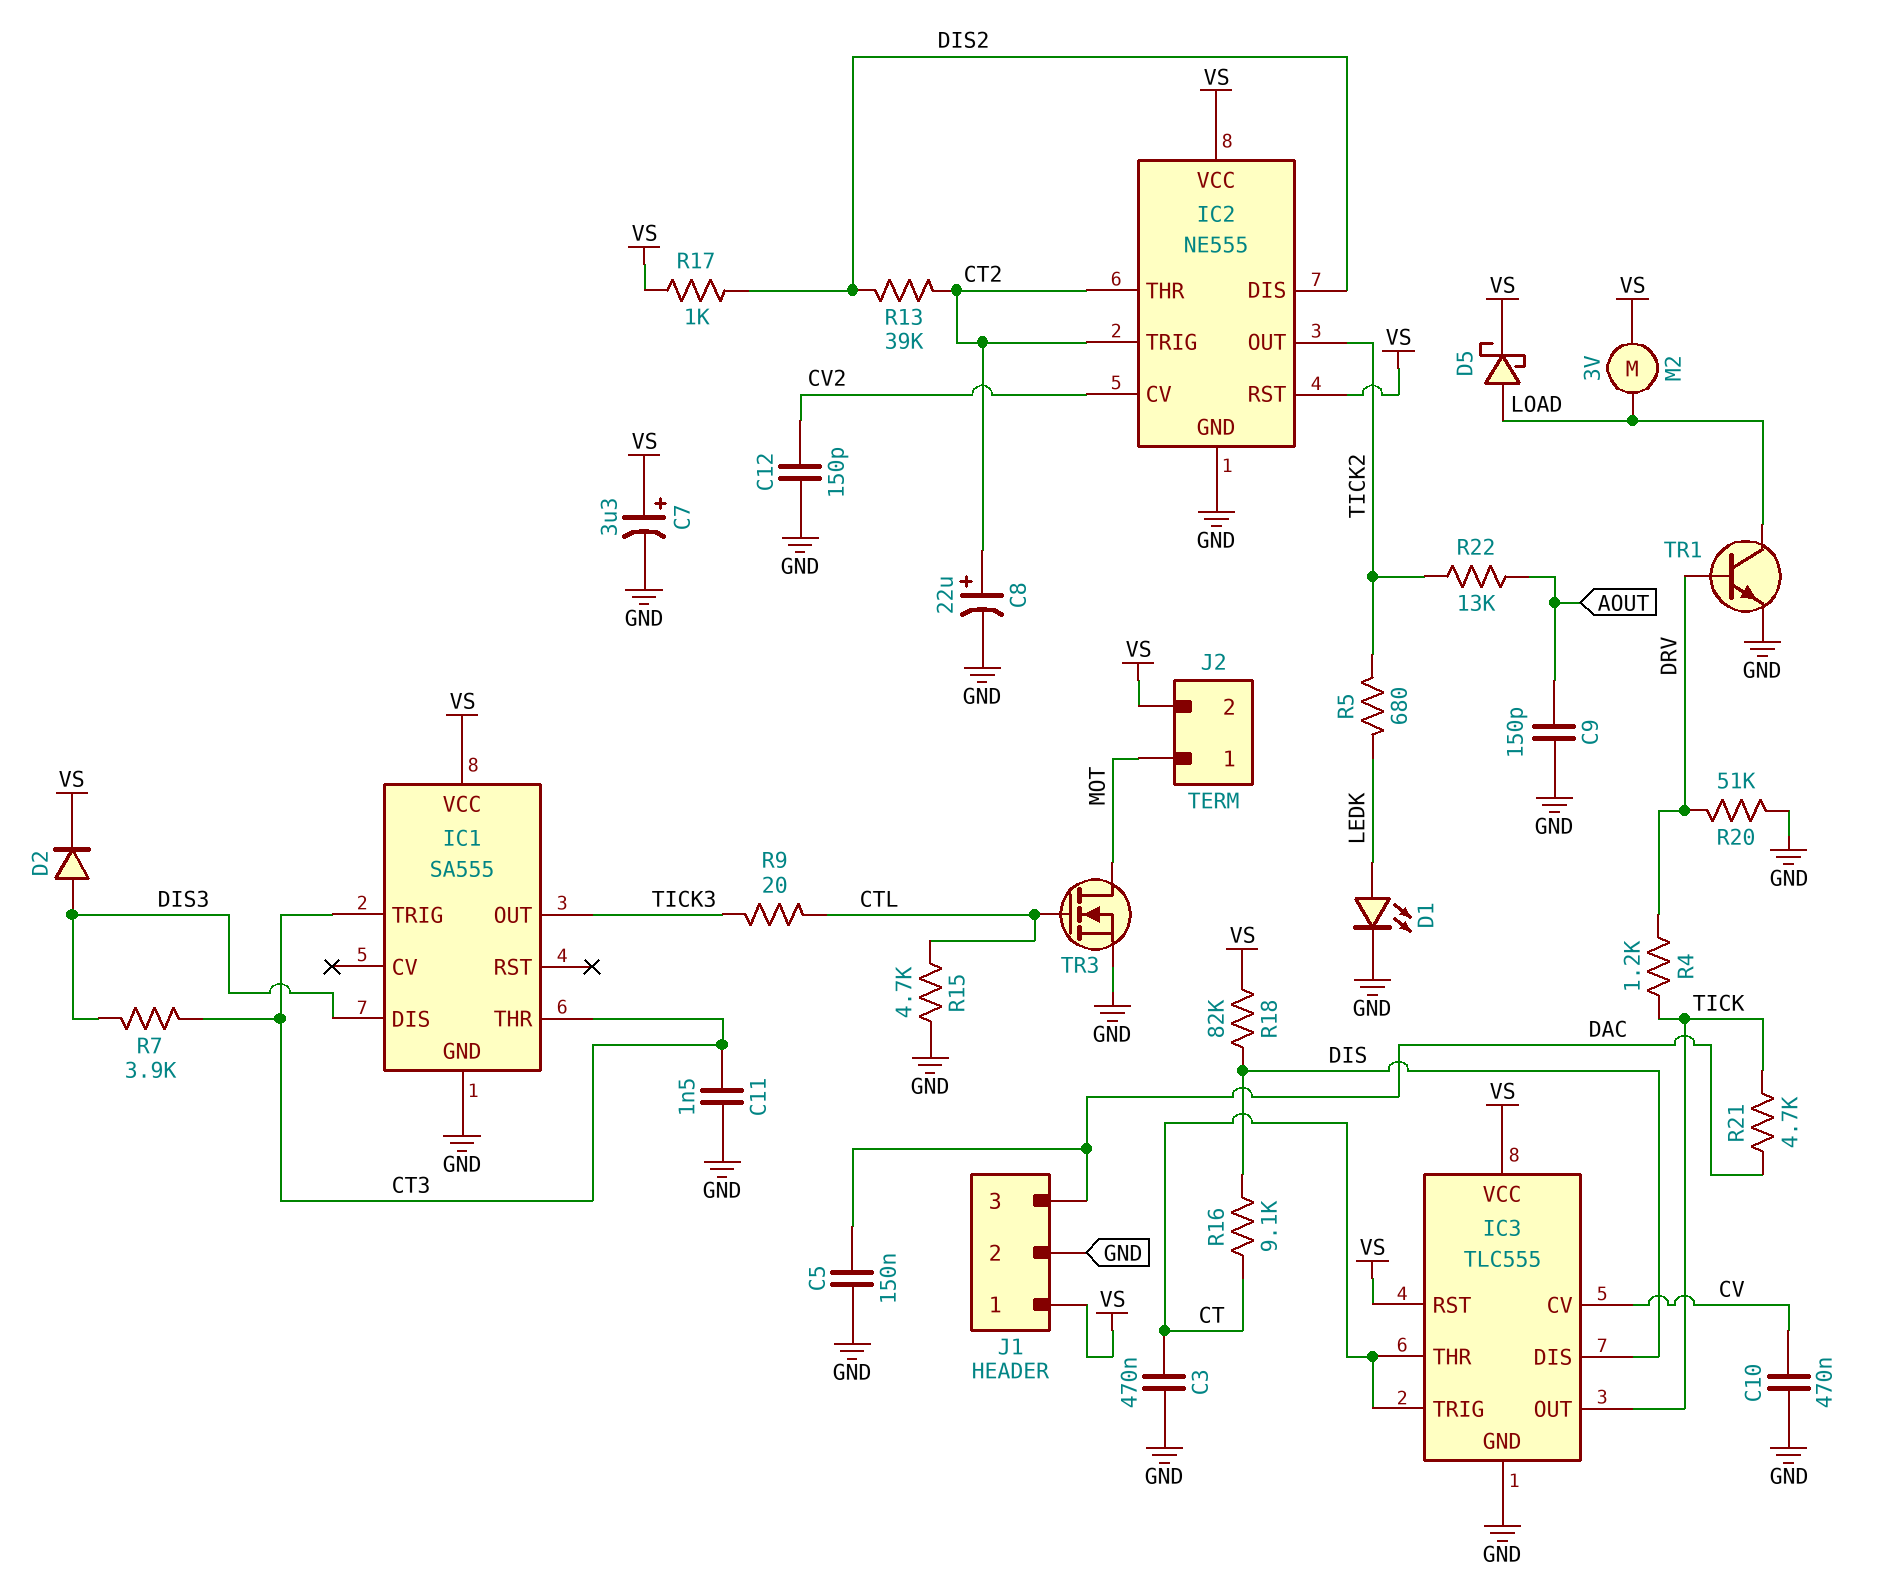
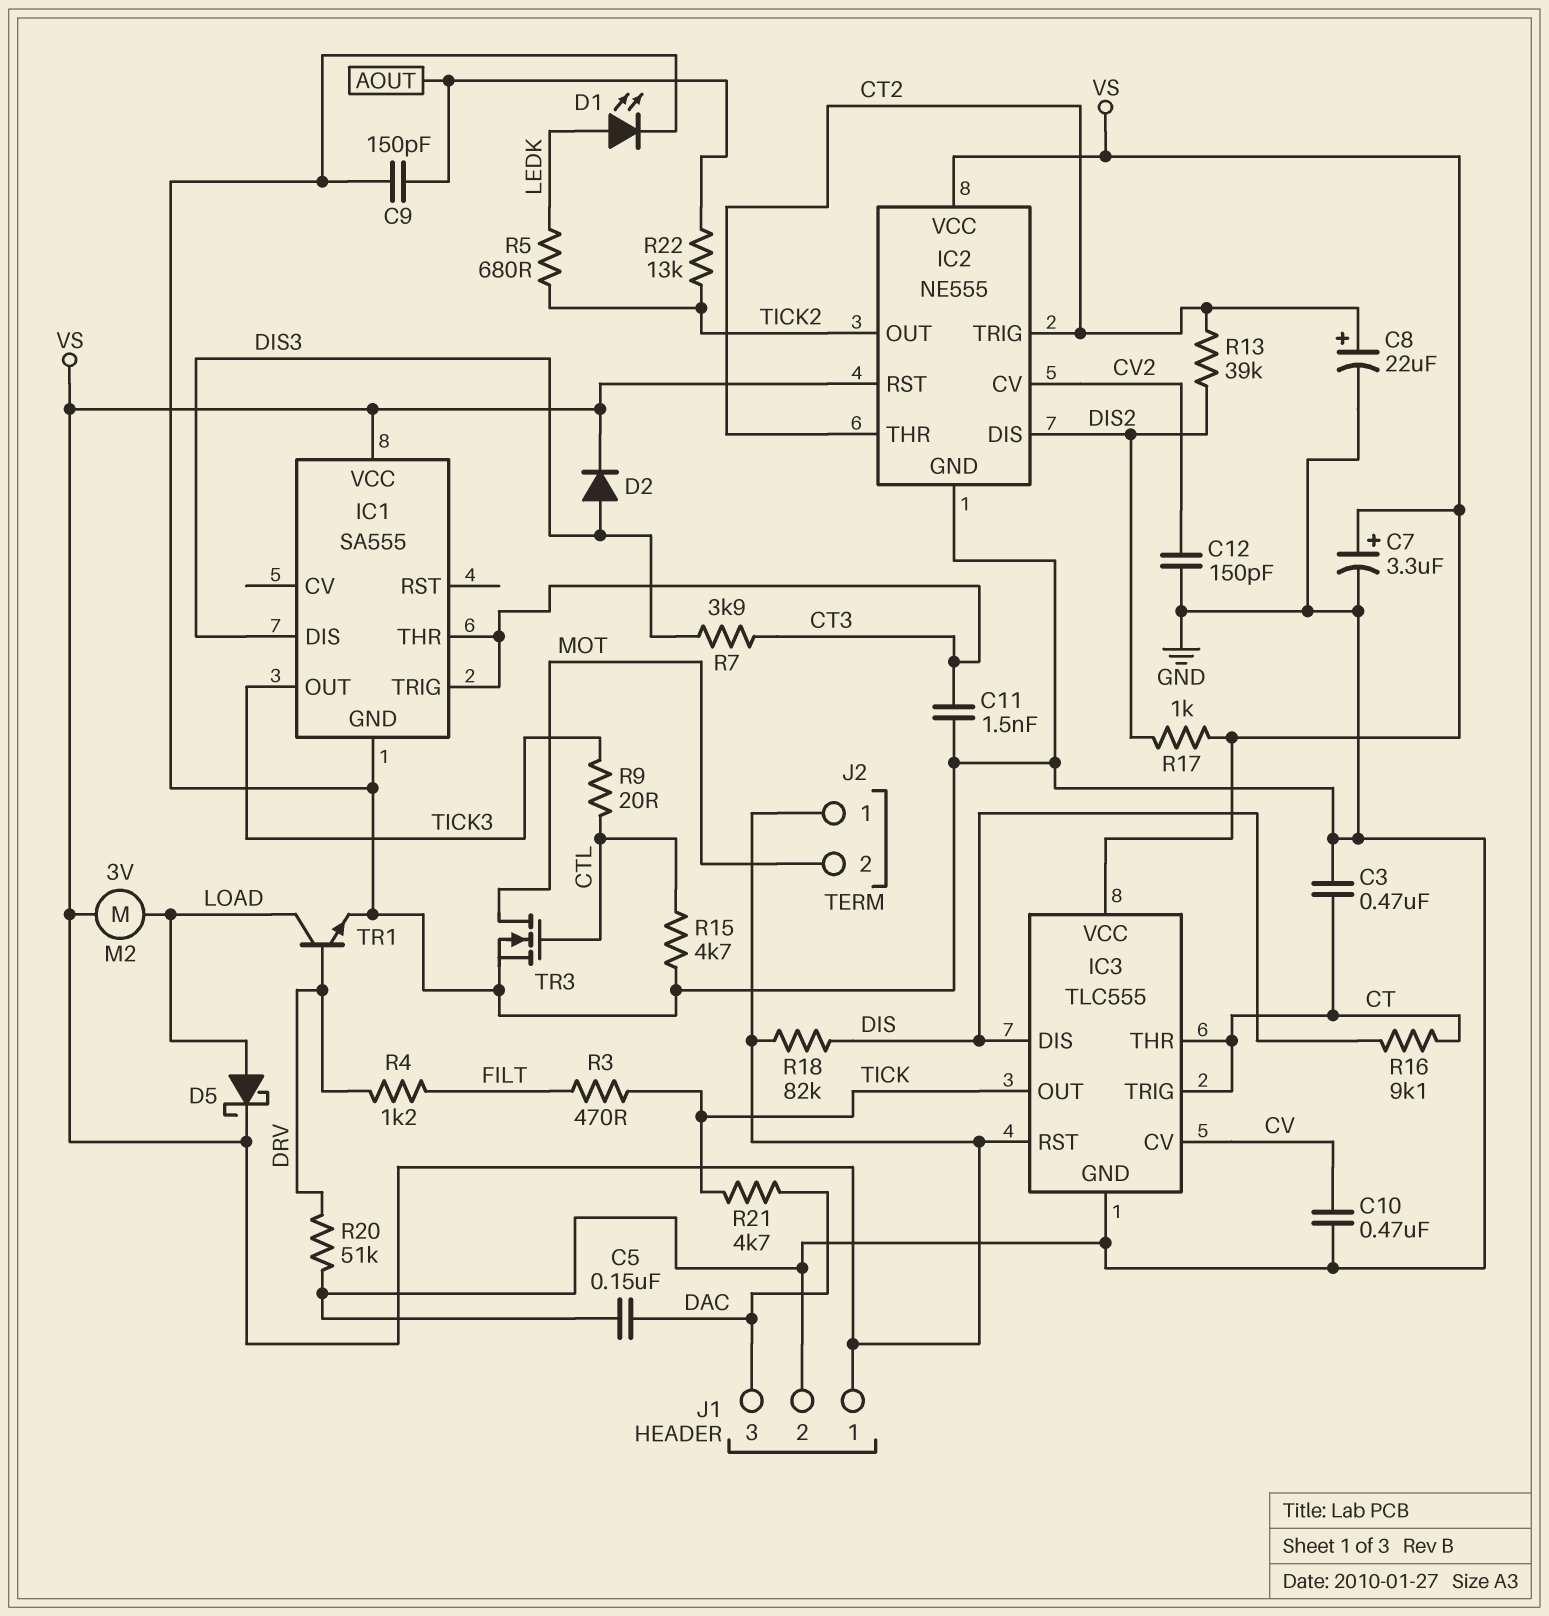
J2 pin 1: MOT -> VS
J2 pin 2: VS -> MOT
R3: none -> 470 (FILT, TICK)
R4: 1.2k (DRV, TICK) -> 1.2k (DRV, FILT)

